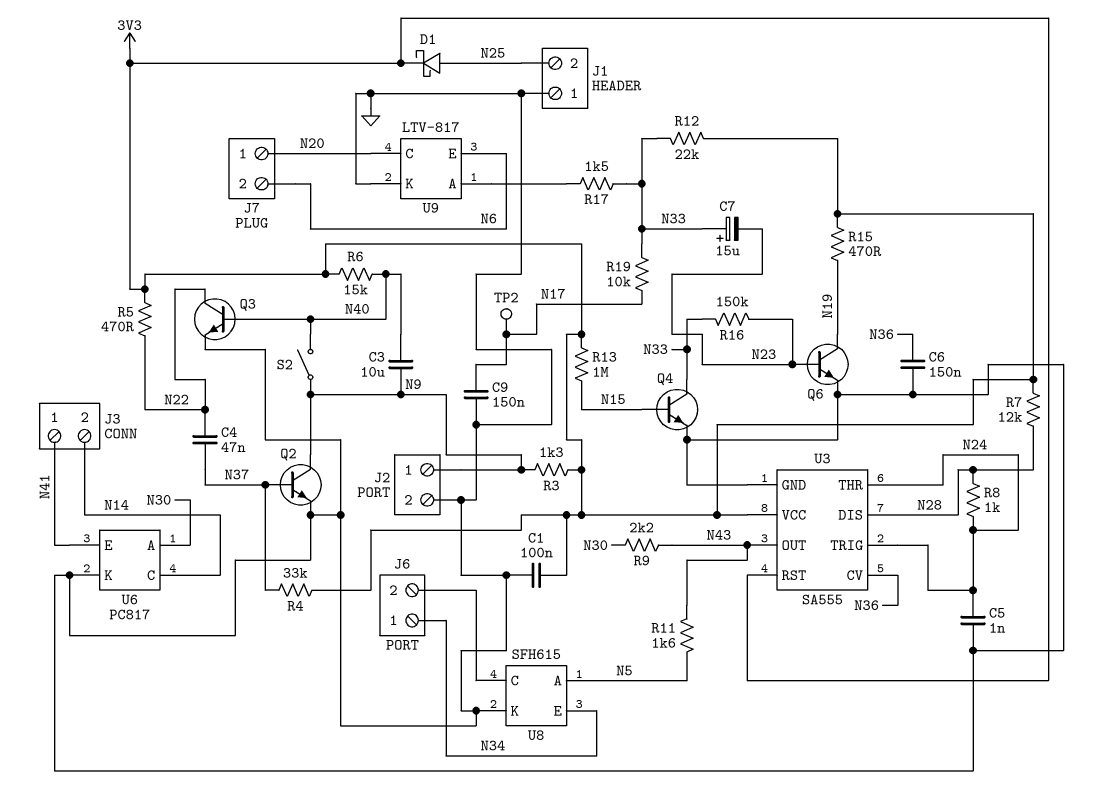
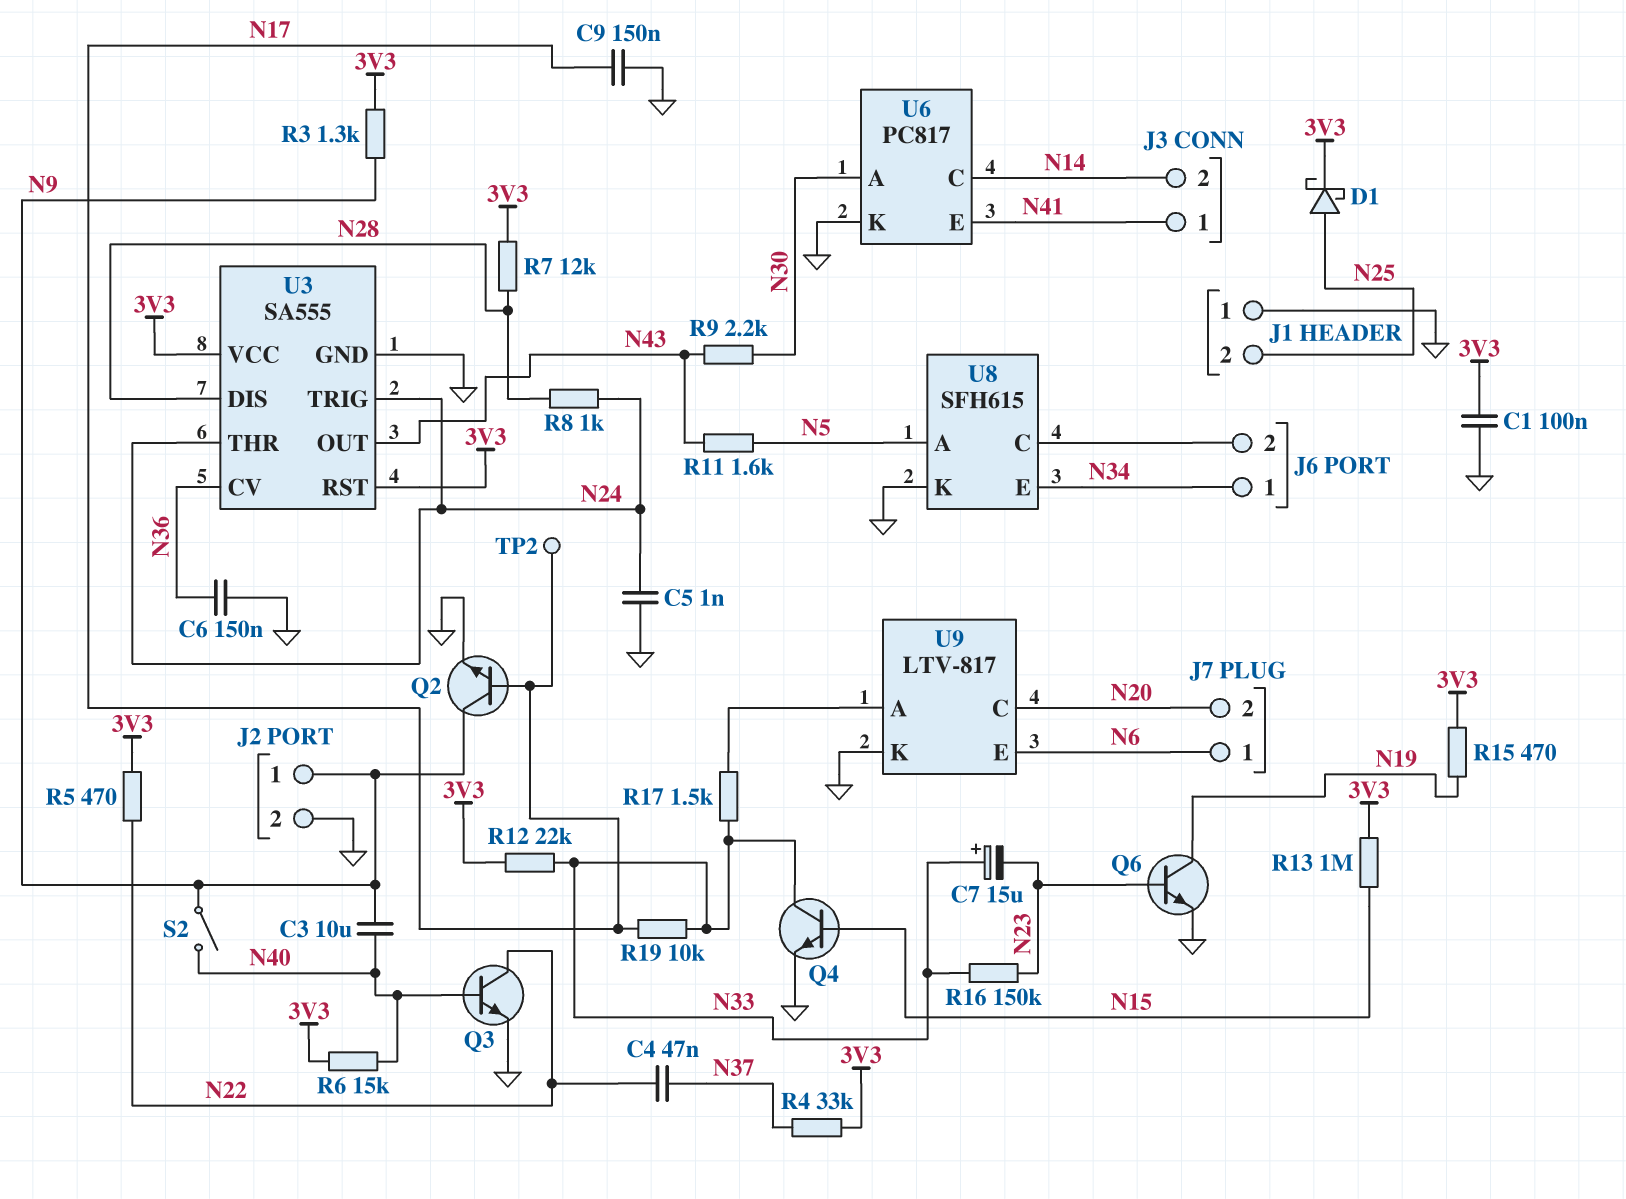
J7 pin 1: N20 -> N6
J7 pin 2: N6 -> N20
Q2: NPN (B N37, C N9, E GND) -> NPN (B N17, C N9, E GND)

